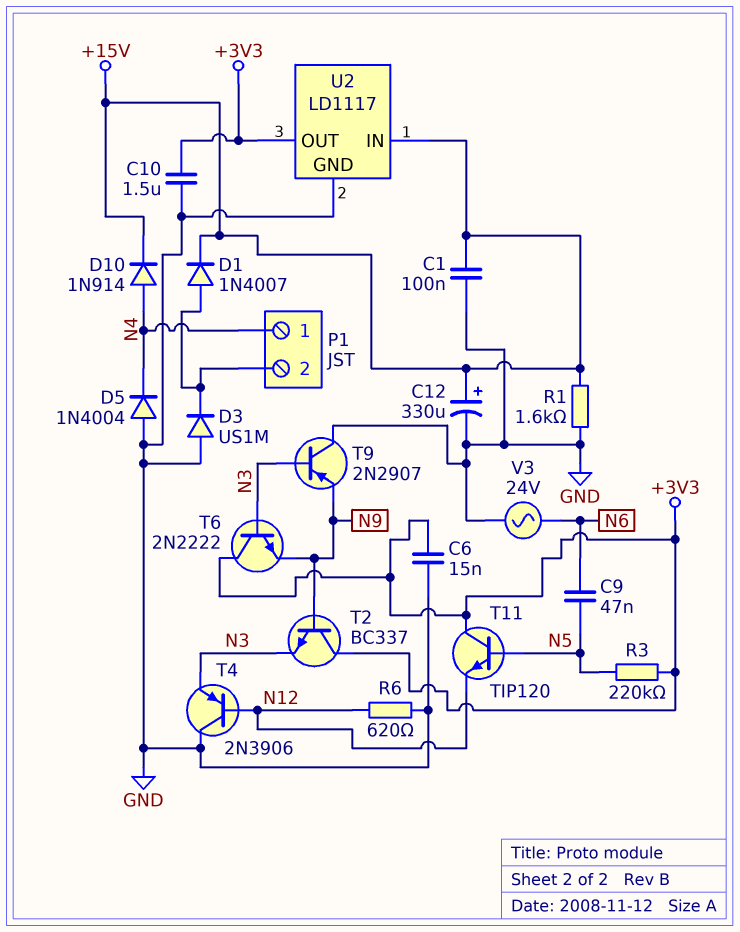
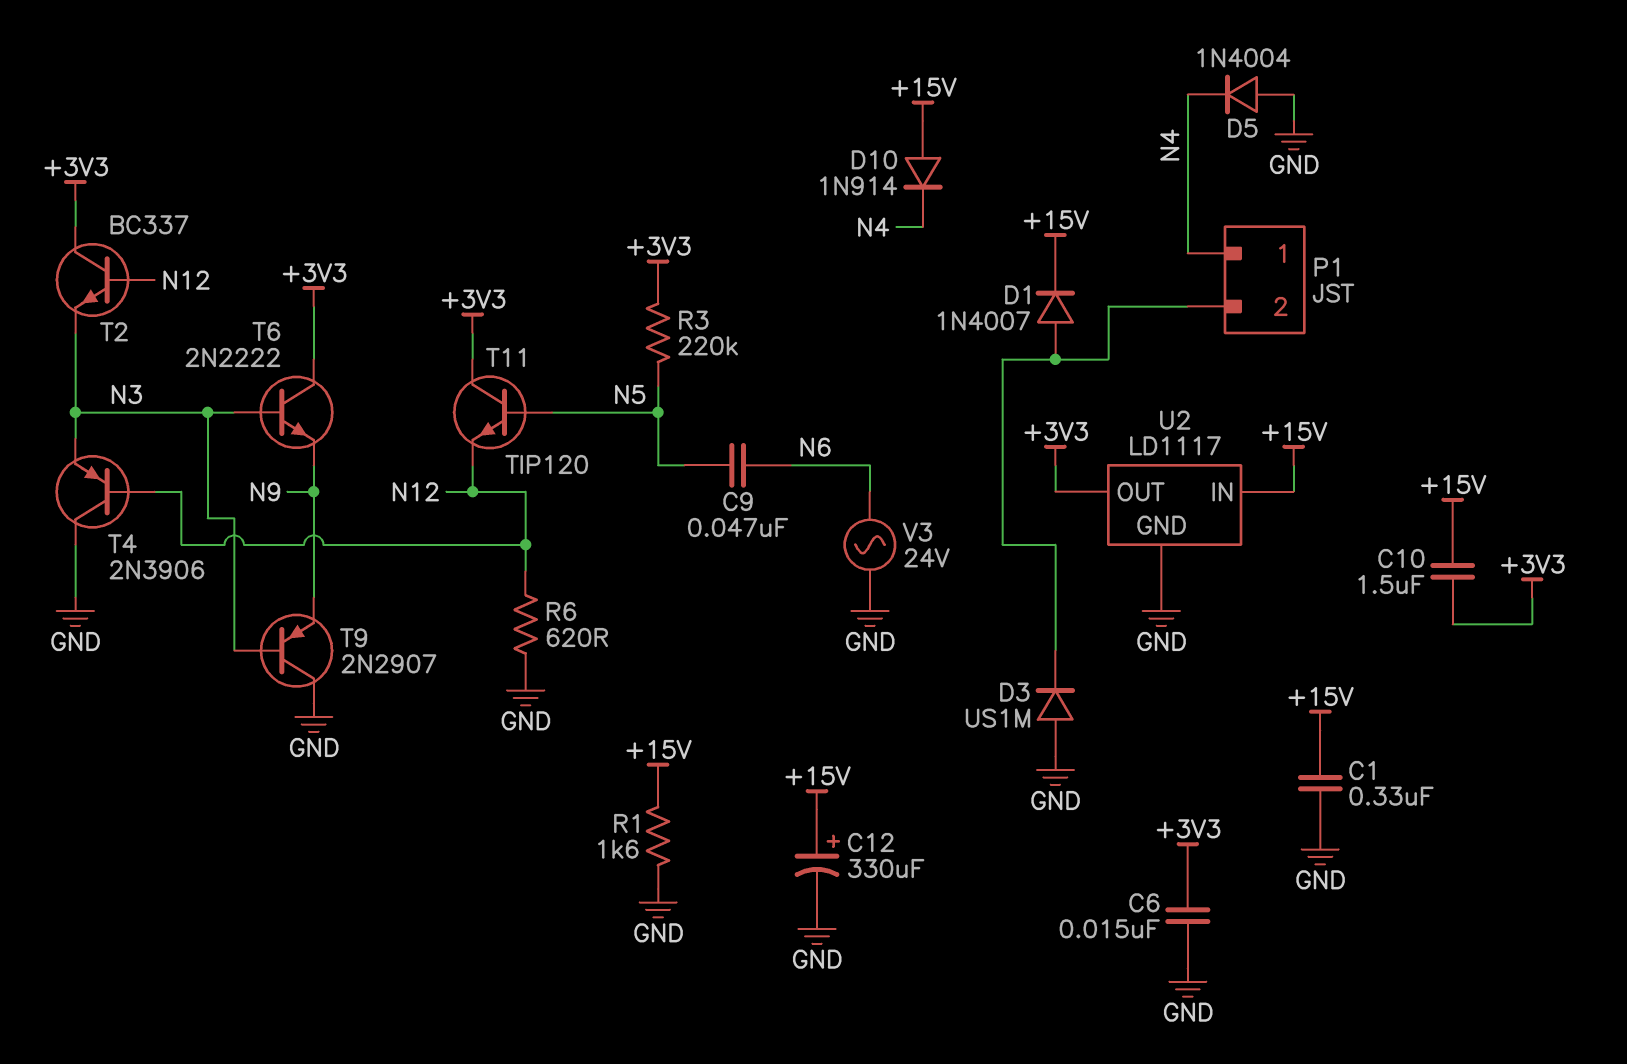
C1: 100nF (+15V, GND) -> 330nF (+15V, GND)
C10: 1.5uF (+3V3, GND) -> 1.5uF (+3V3, +15V)
D10: diode 1N914 (A N4, K +15V) -> diode 1N914 (A +15V, K N4)
T2: NPN BC337 (B N9, C +3V3, E N3) -> NPN BC337 (B N12, C +3V3, E N3)

